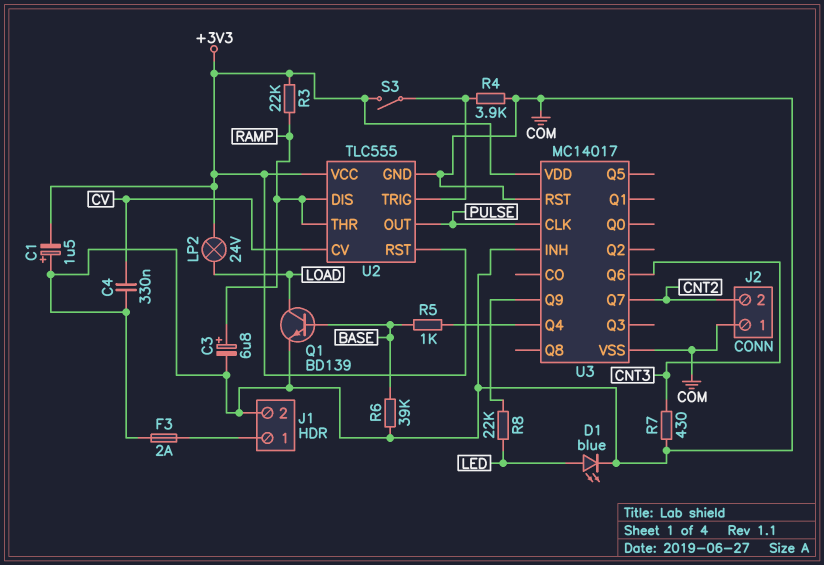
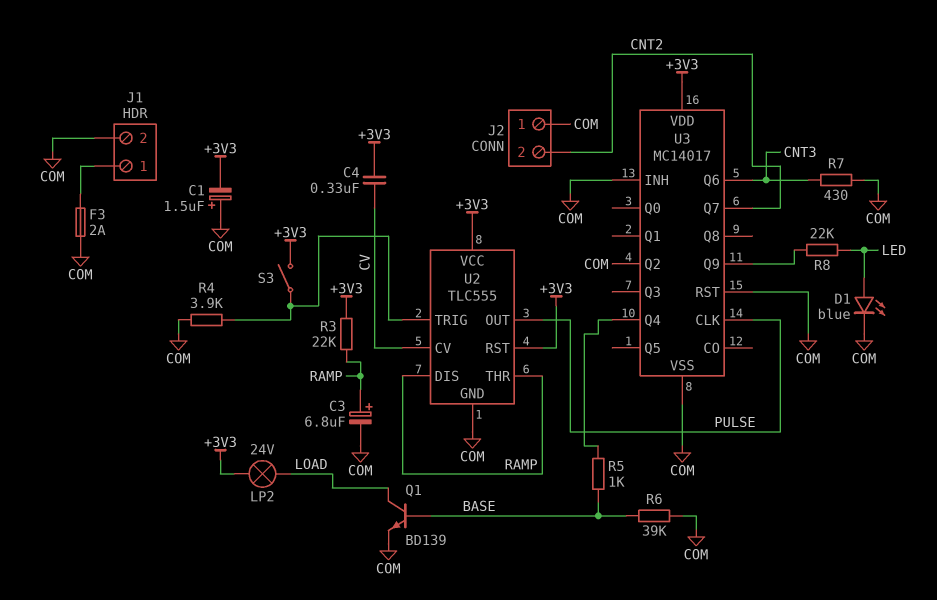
C4: 330nF (COM, CV) -> 330nF (+3V3, CV)
U3 pin Q2: none -> COM

